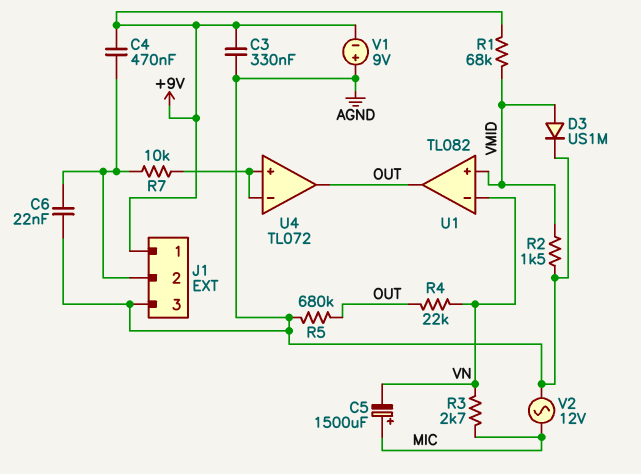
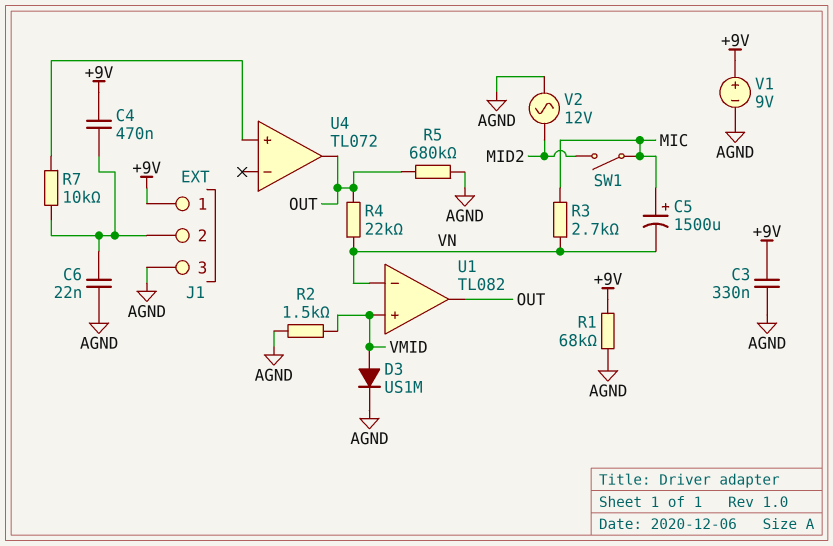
R1: 68k (+9V, VMID) -> 68k (+9V, AGND)
SW1: none -> switch (MIC, MID2)
U4 pin in-: U4/in+ -> none
V1: 9V (plus AGND, minus +9V) -> 9V (plus +9V, minus AGND)
V2: AC 12V (AGND, MIC) -> AC 12V (AGND, MID2)

